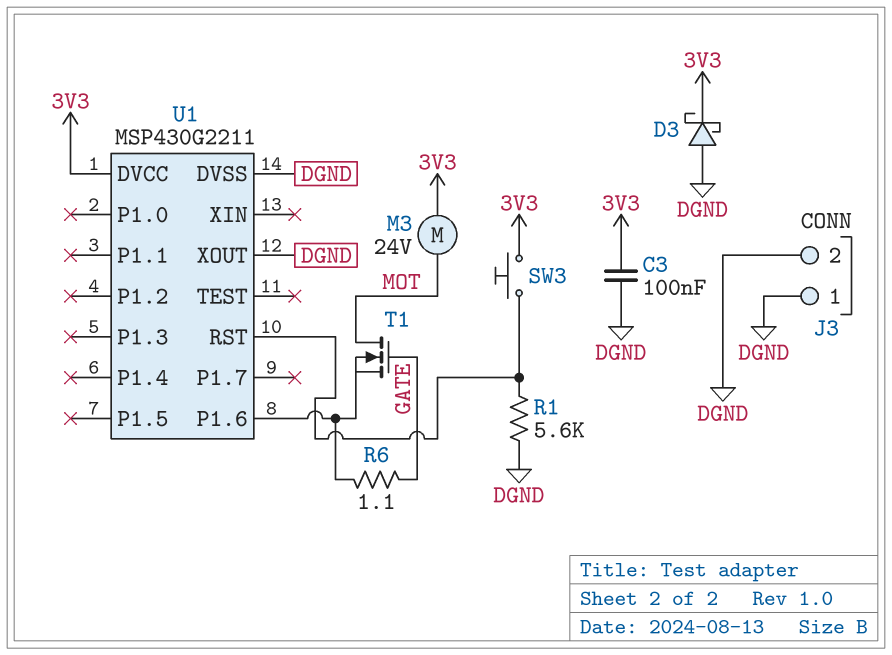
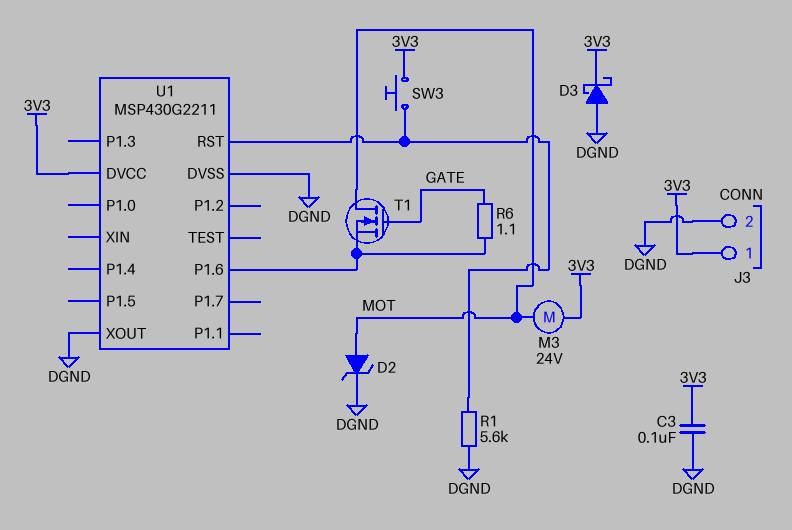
D2: none -> zener (A MOT, K DGND)
J3 pin 1: DGND -> 3V3

